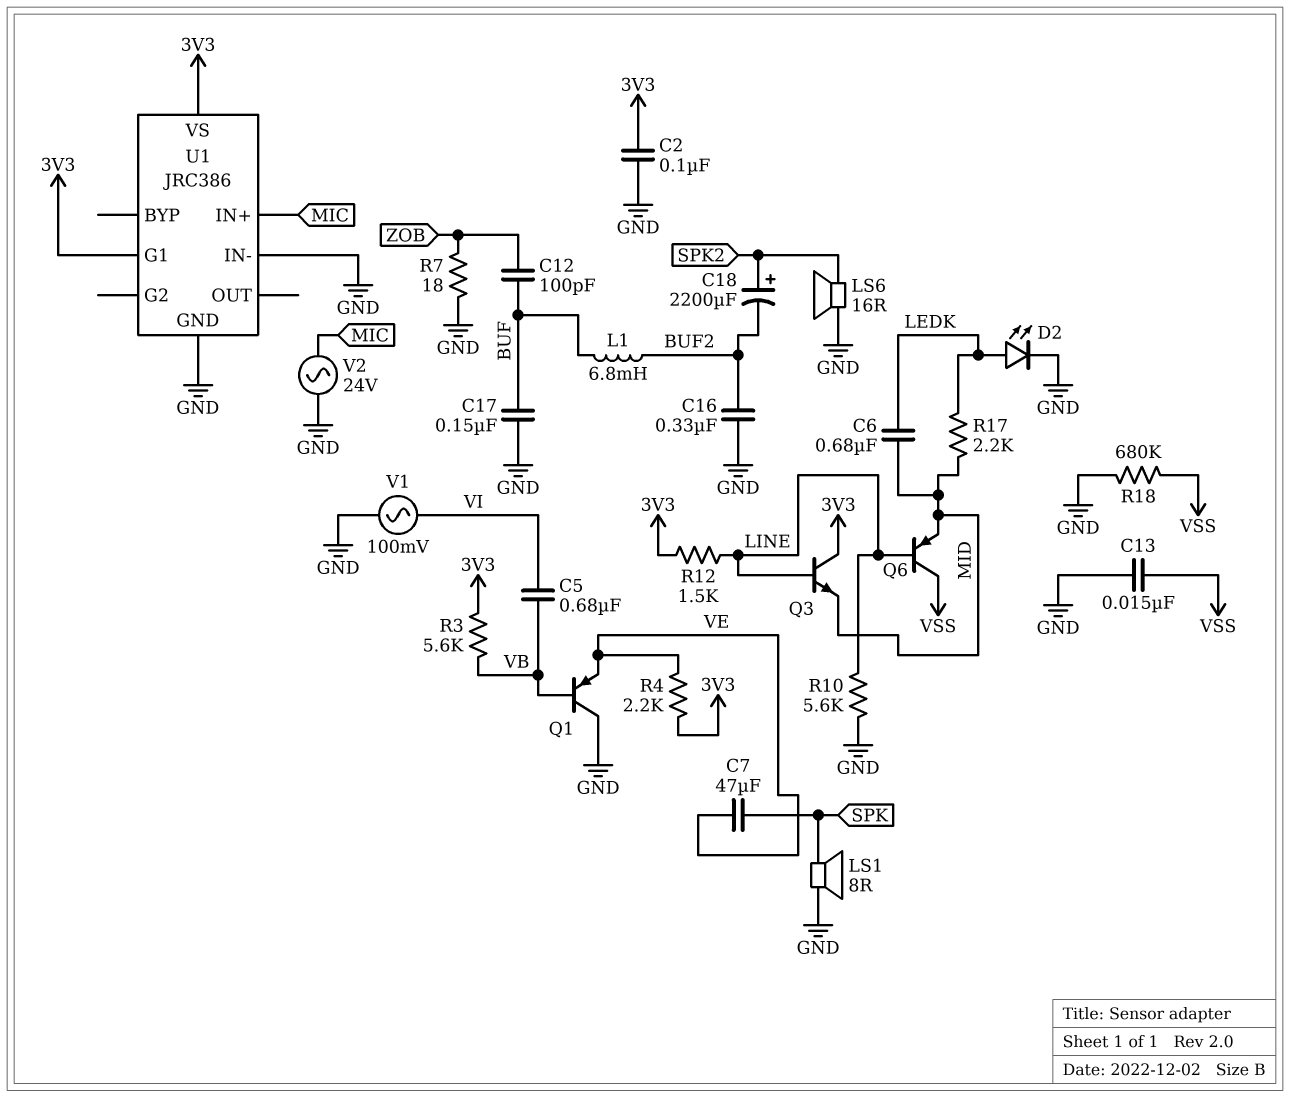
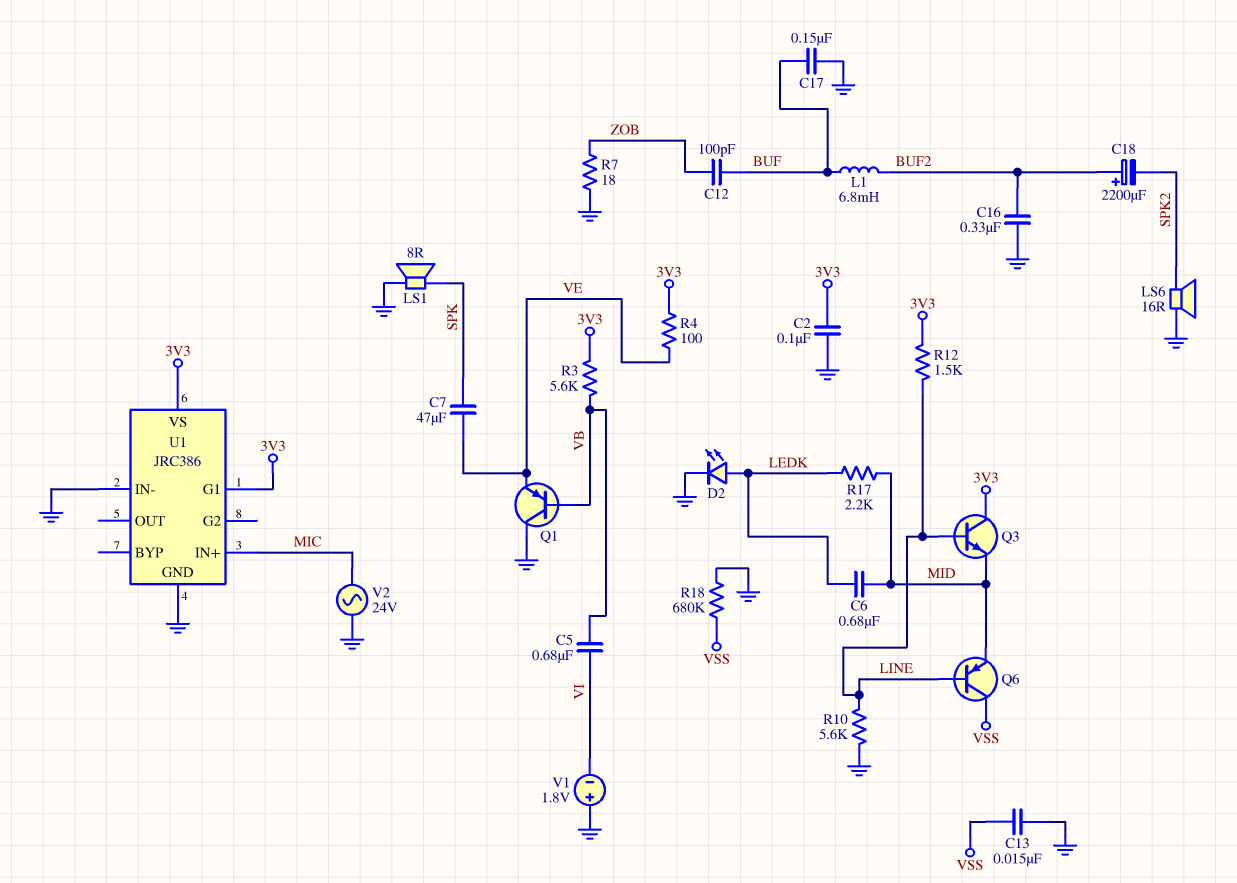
C18: 2200uF (plus SPK2, minus BUF2) -> 2200uF (plus BUF2, minus SPK2)
R4: 2.2k (3V3, VE) -> 100 (3V3, VE)
V1: AC 100mV (GND, VI) -> 1.8V (plus GND, minus VI)

